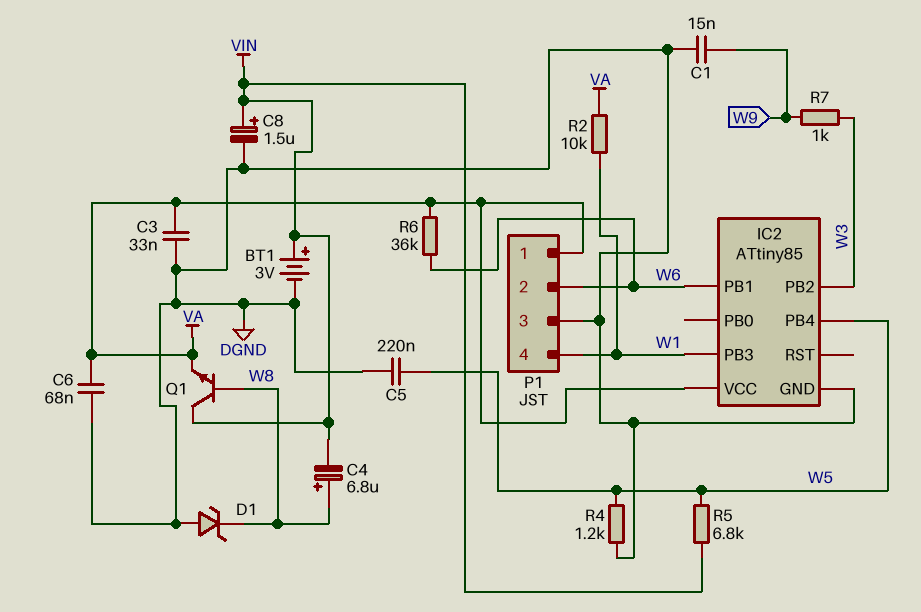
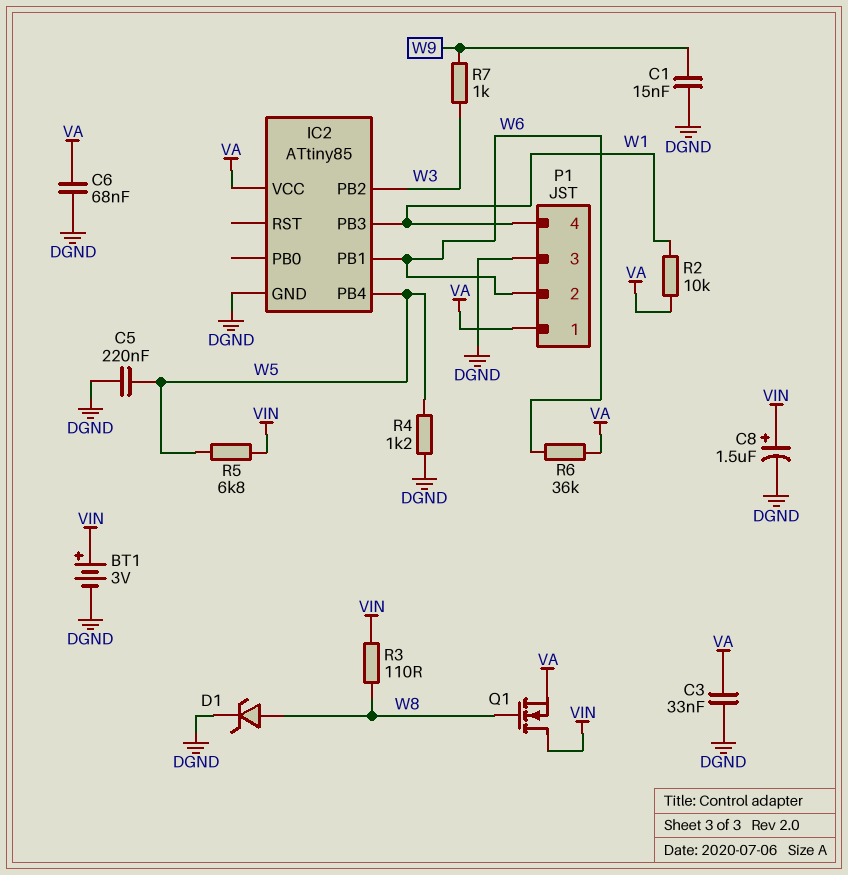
C4: 6.8uF (plus W8, minus VIN) -> none
D1: zener (A DGND, K W8) -> zener (A W8, K DGND)
Q1: NPN (B W8, C VIN, E VA) -> NMOS (G W8, D VIN, S VA)
R3: none -> 110 (VIN, W8)

